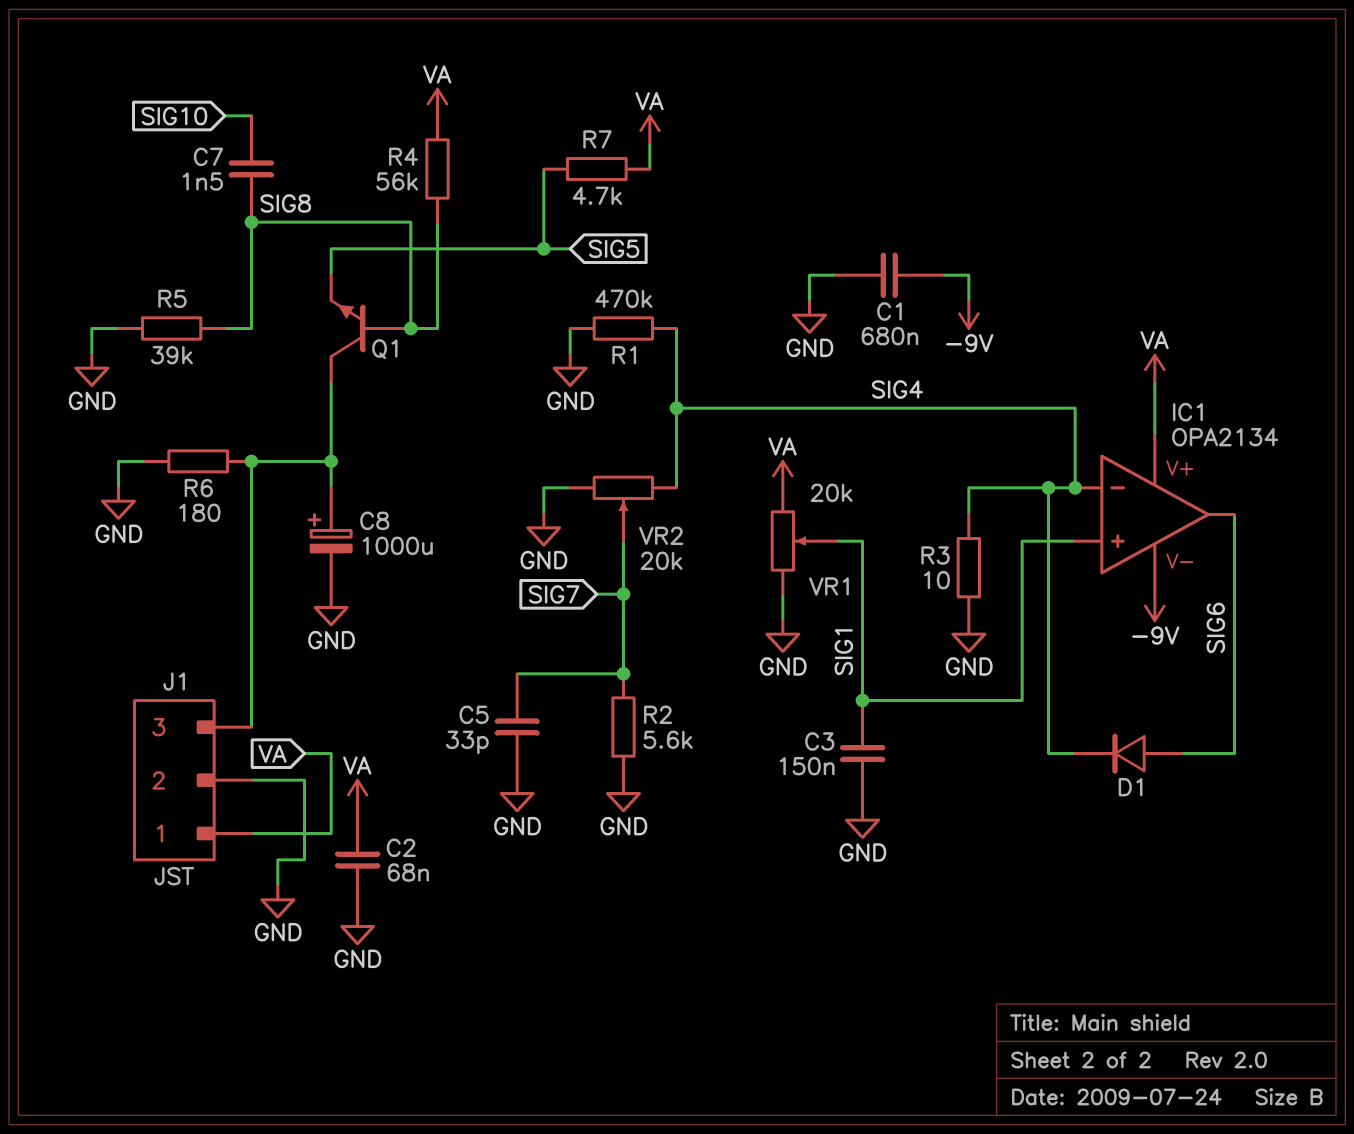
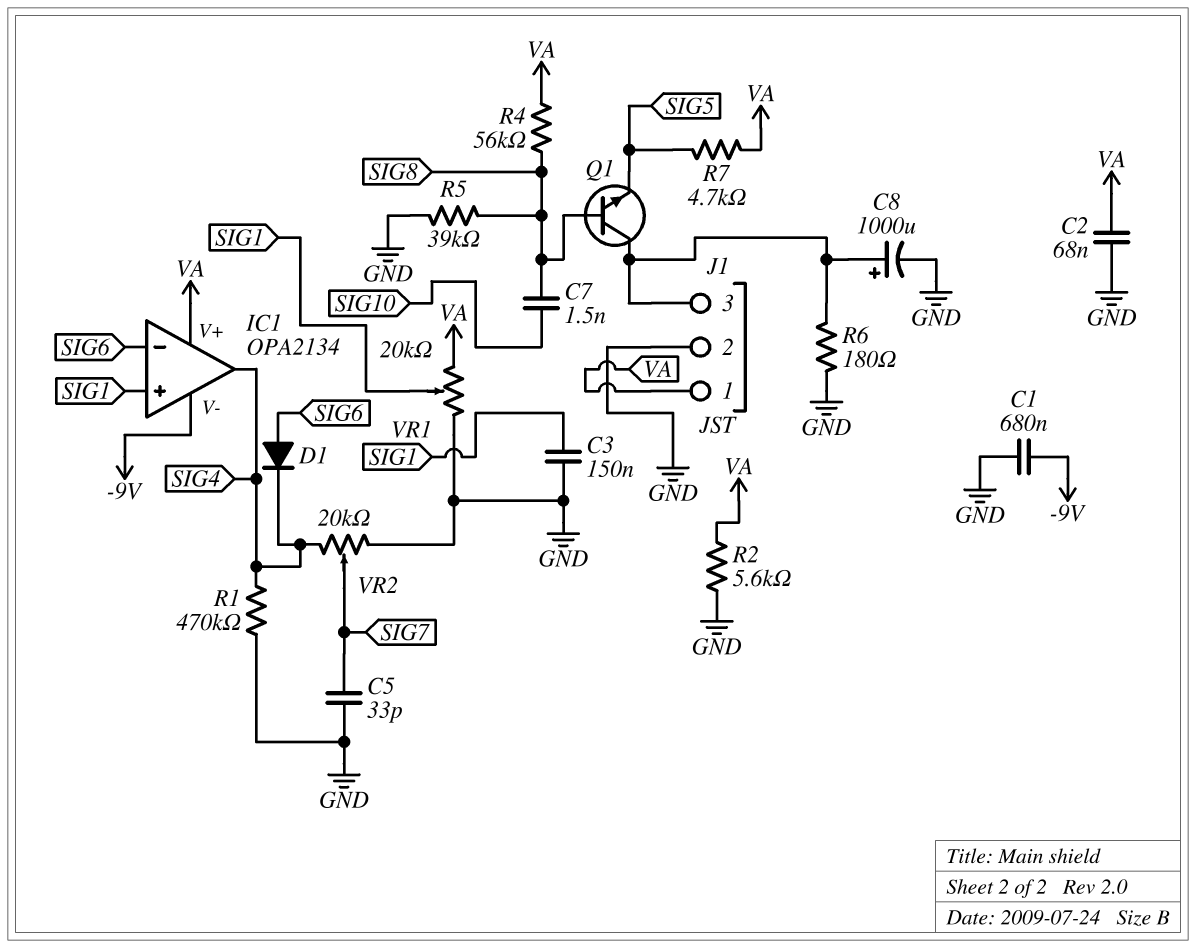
IC1 pin in-: SIG4 -> SIG6
IC1 pin out: SIG6 -> SIG4
R2: 5.6k (GND, SIG7) -> 5.6k (GND, VA)
R3: 10 (GND, SIG4) -> none

